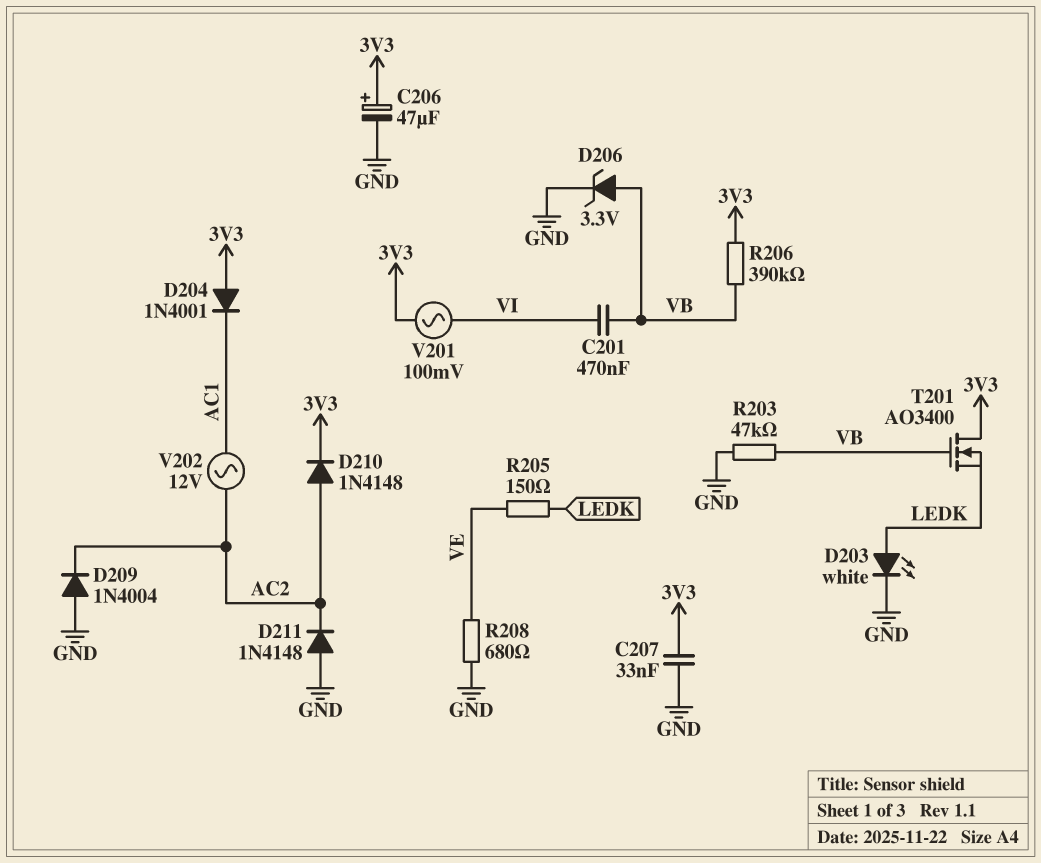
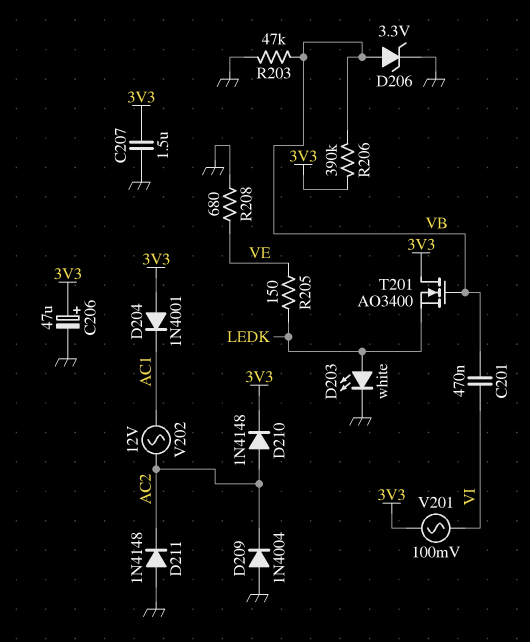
C207: 33nF (3V3, GND) -> 1.5uF (3V3, GND)

